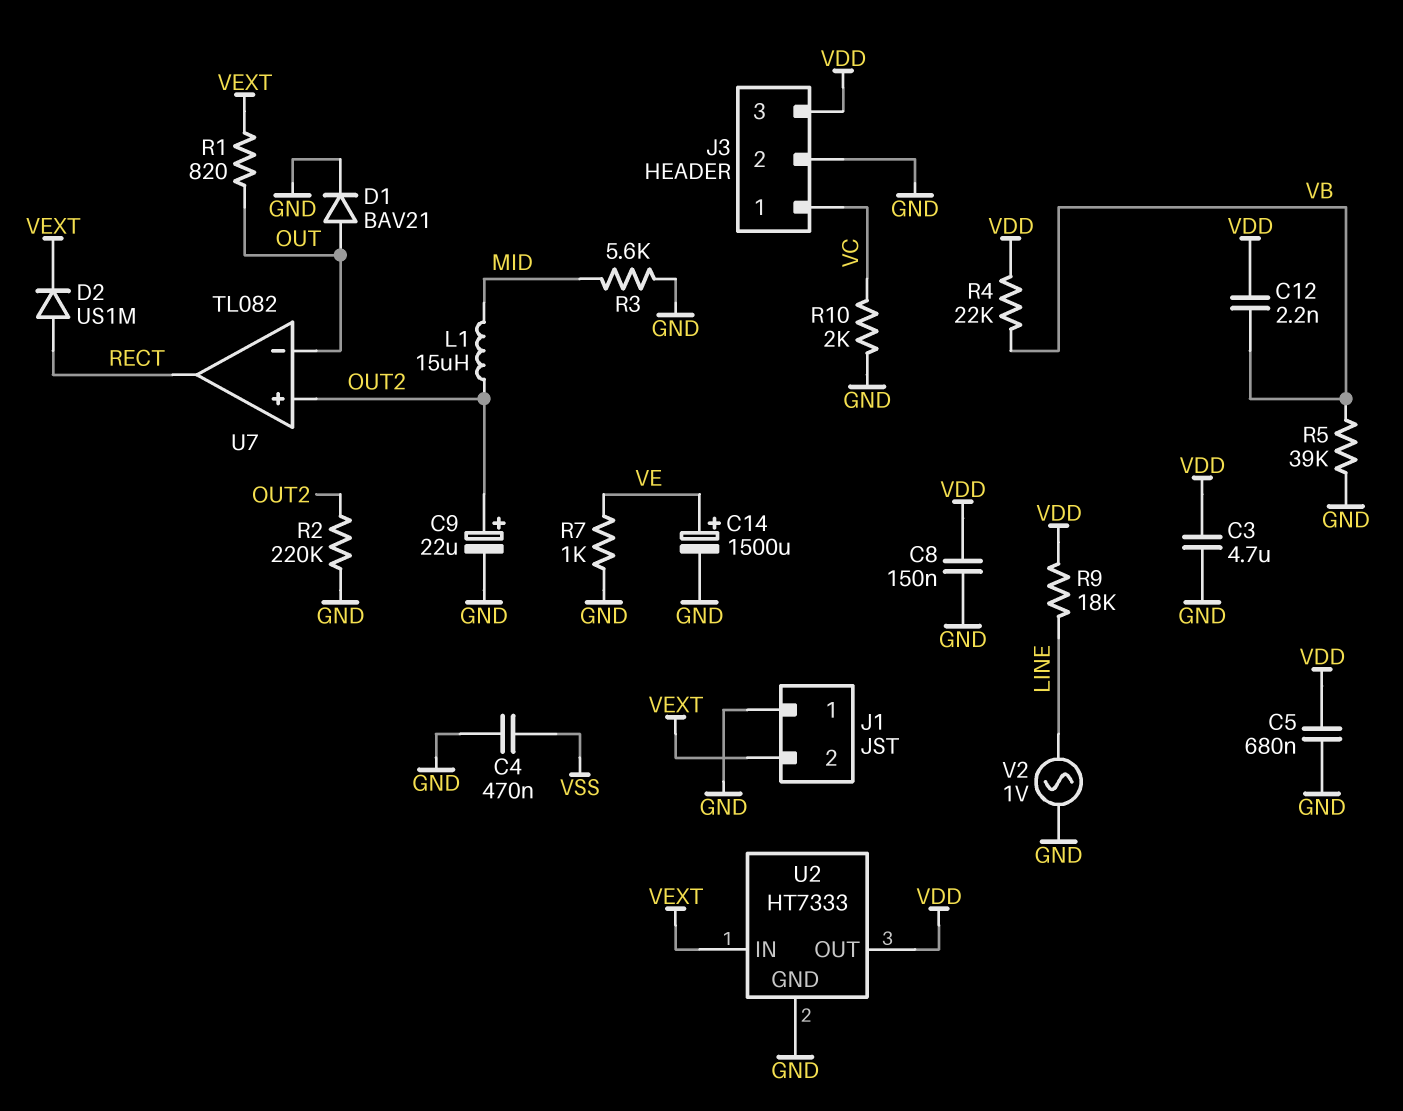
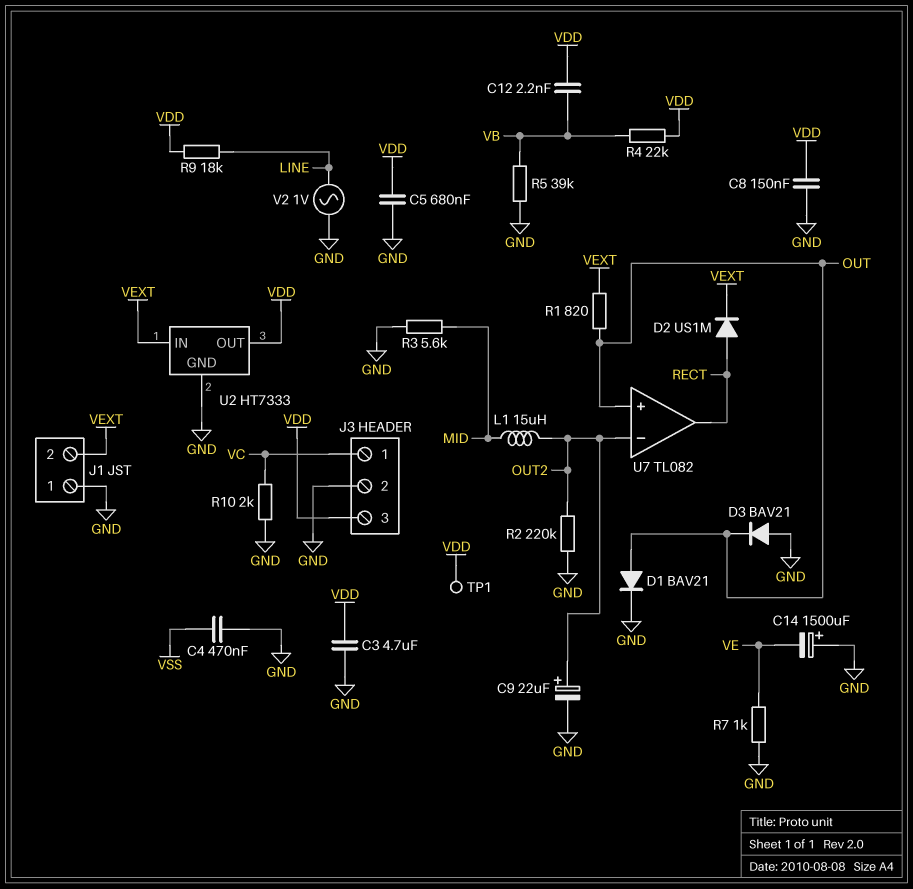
C14: 1500uF (plus VE, minus GND) -> 1500uF (plus GND, minus VE)
D3: none -> diode BAV21 (A GND, K OUT)
TP1: none -> test point (VDD)
U7 pin in+: OUT2 -> OUT
U7 pin in-: OUT -> OUT2

